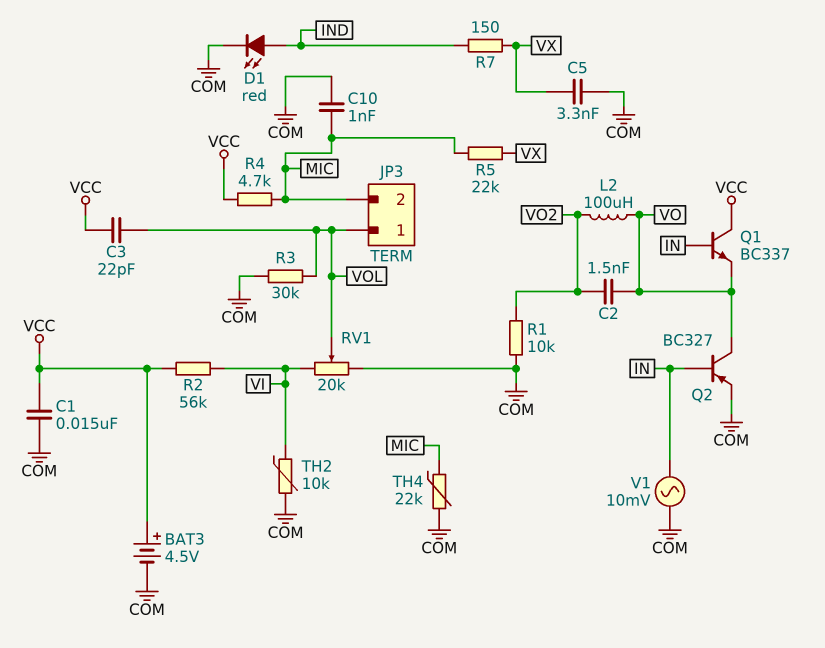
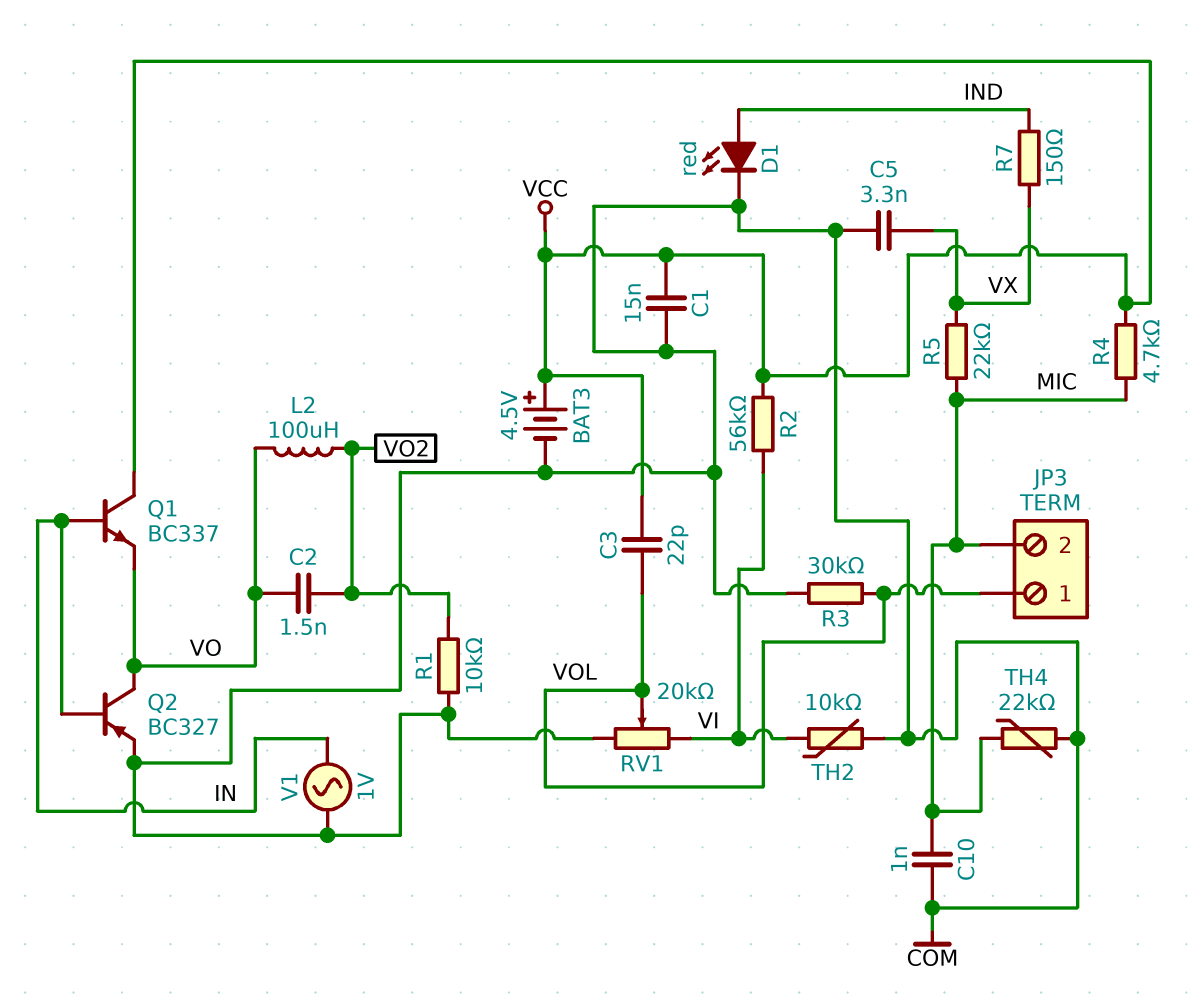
V1: AC 10mV (COM, IN) -> AC 1V (COM, IN)

